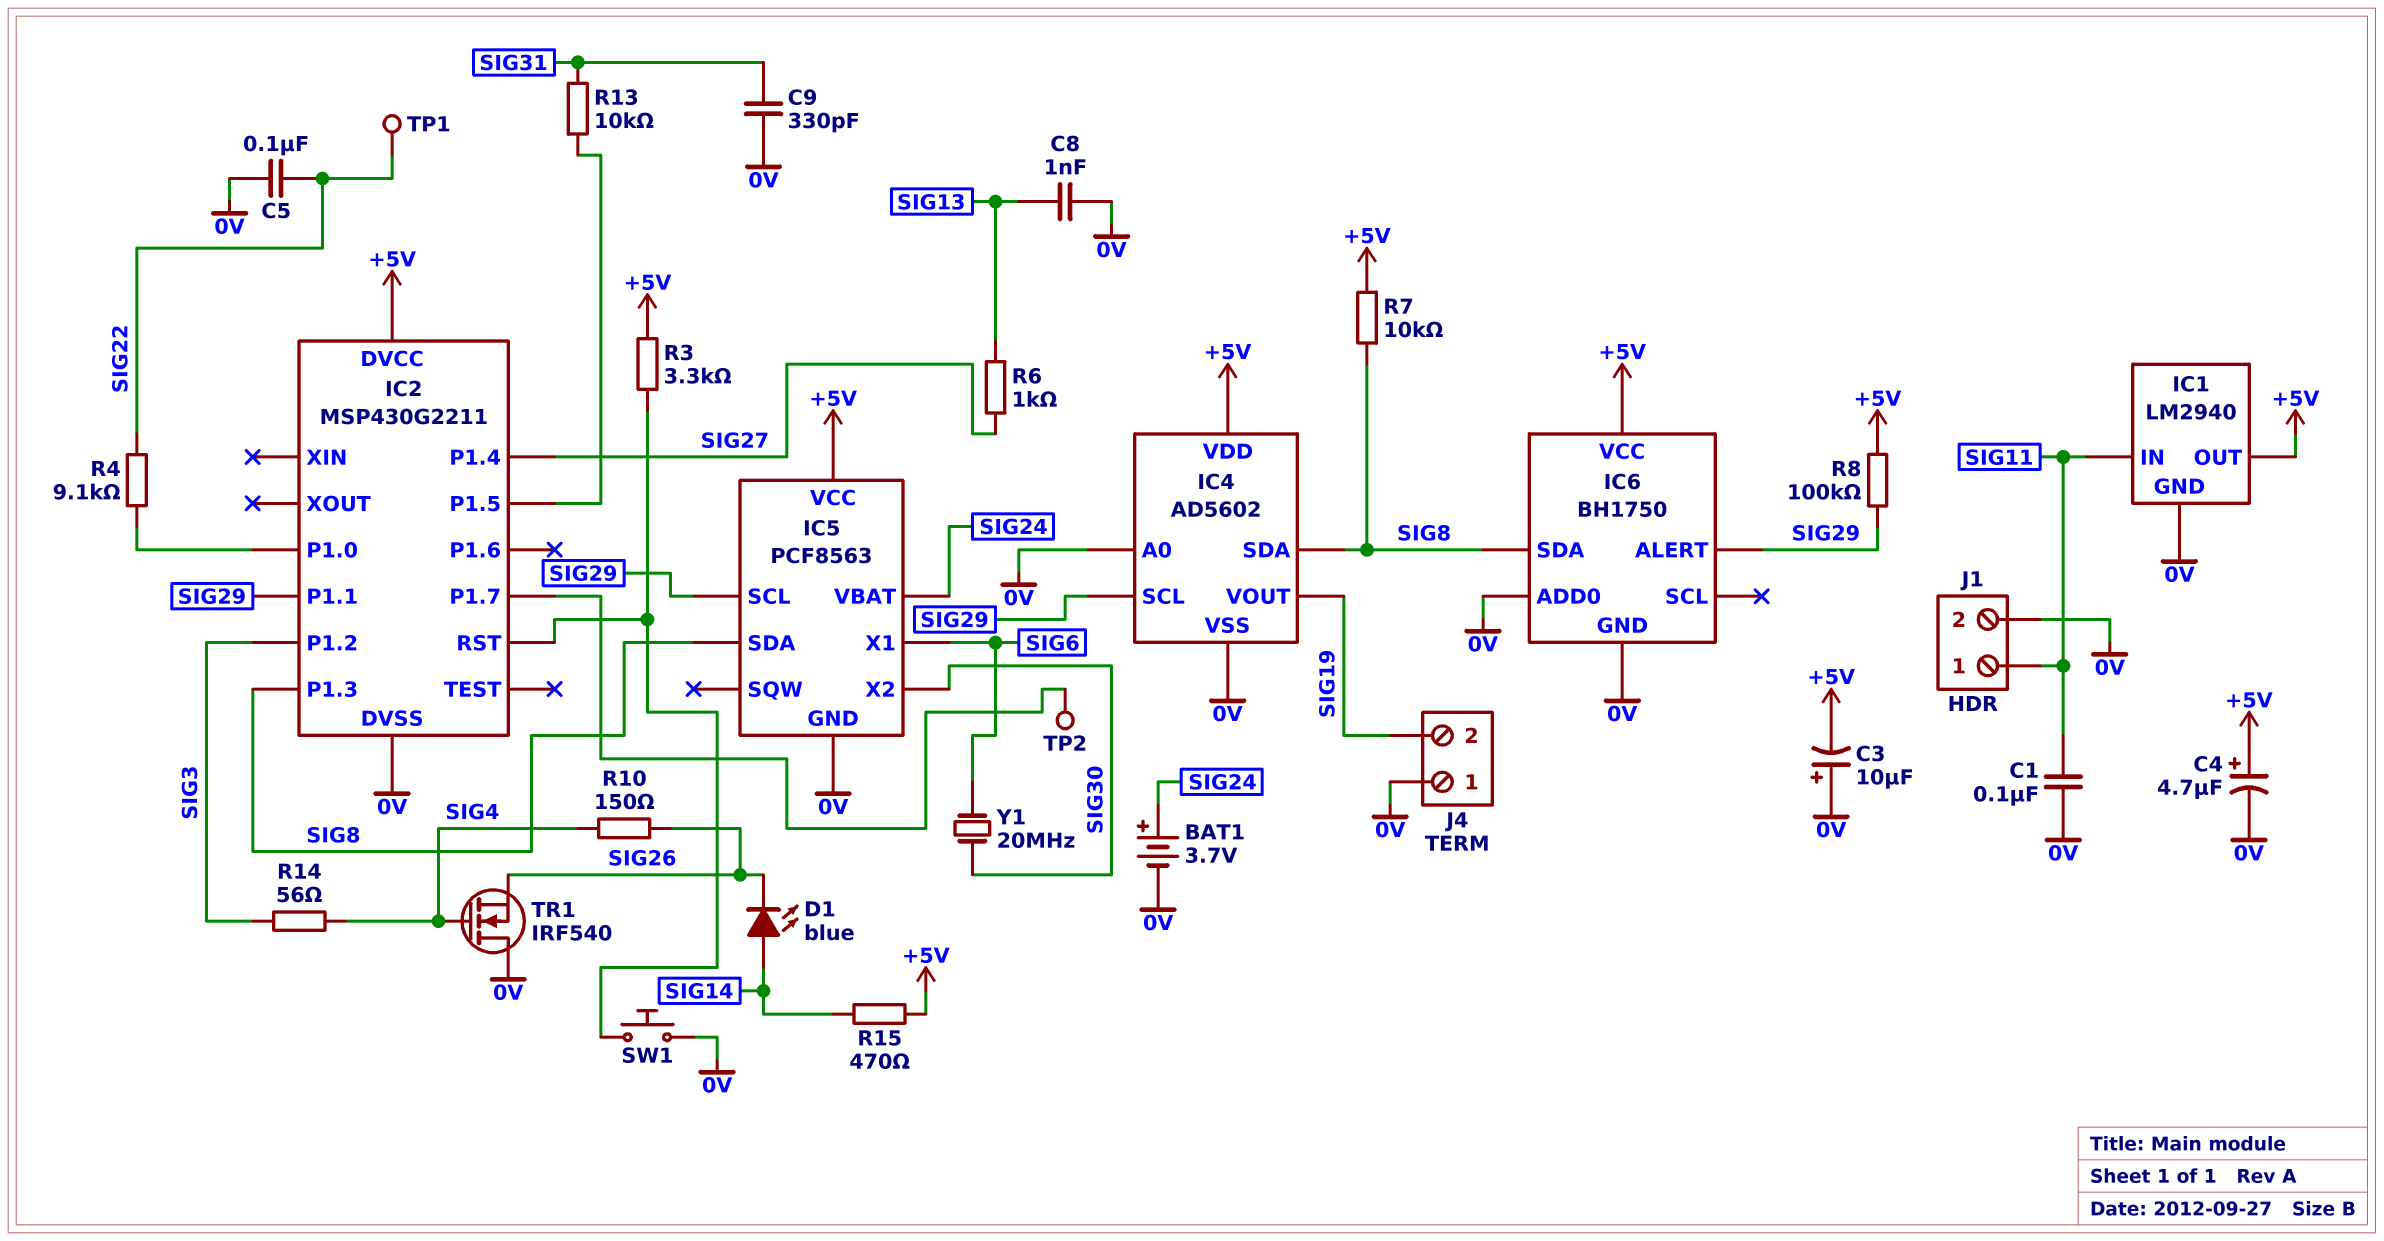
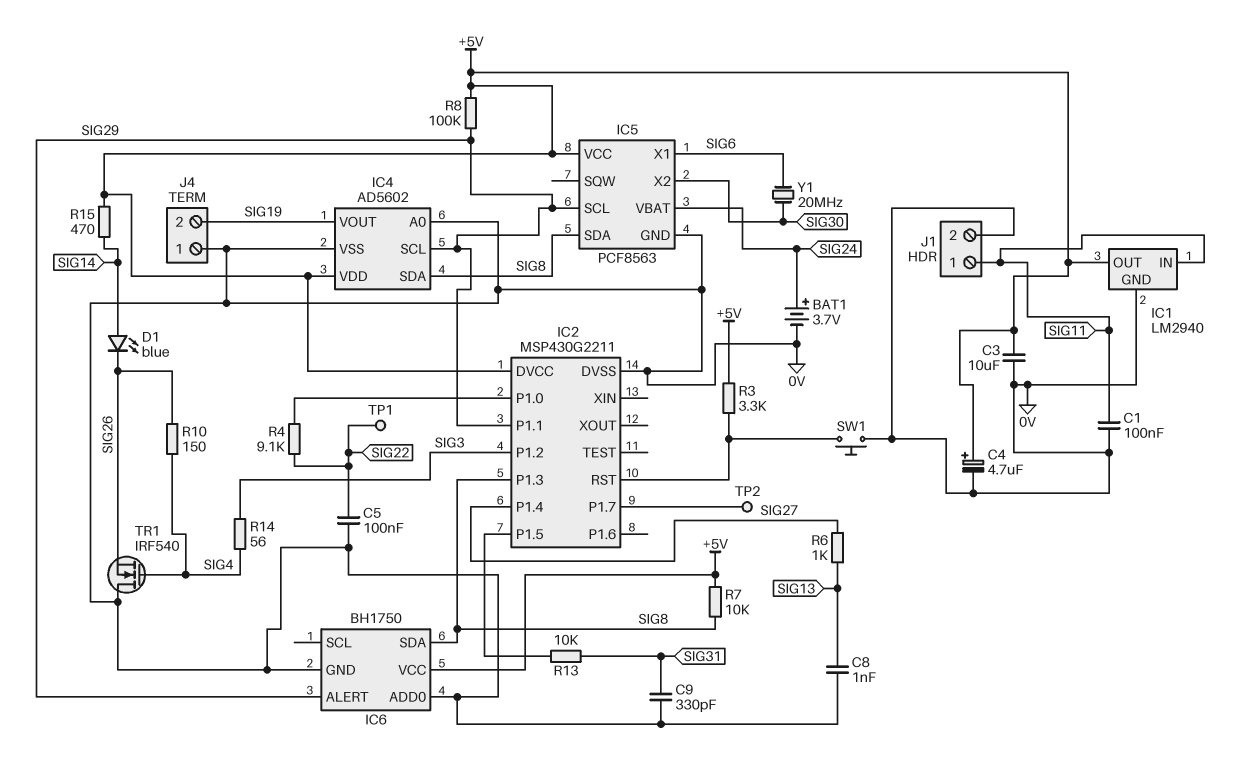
C3: 10uF (plus 0V, minus +5V) -> 10uF (+5V, 0V)

